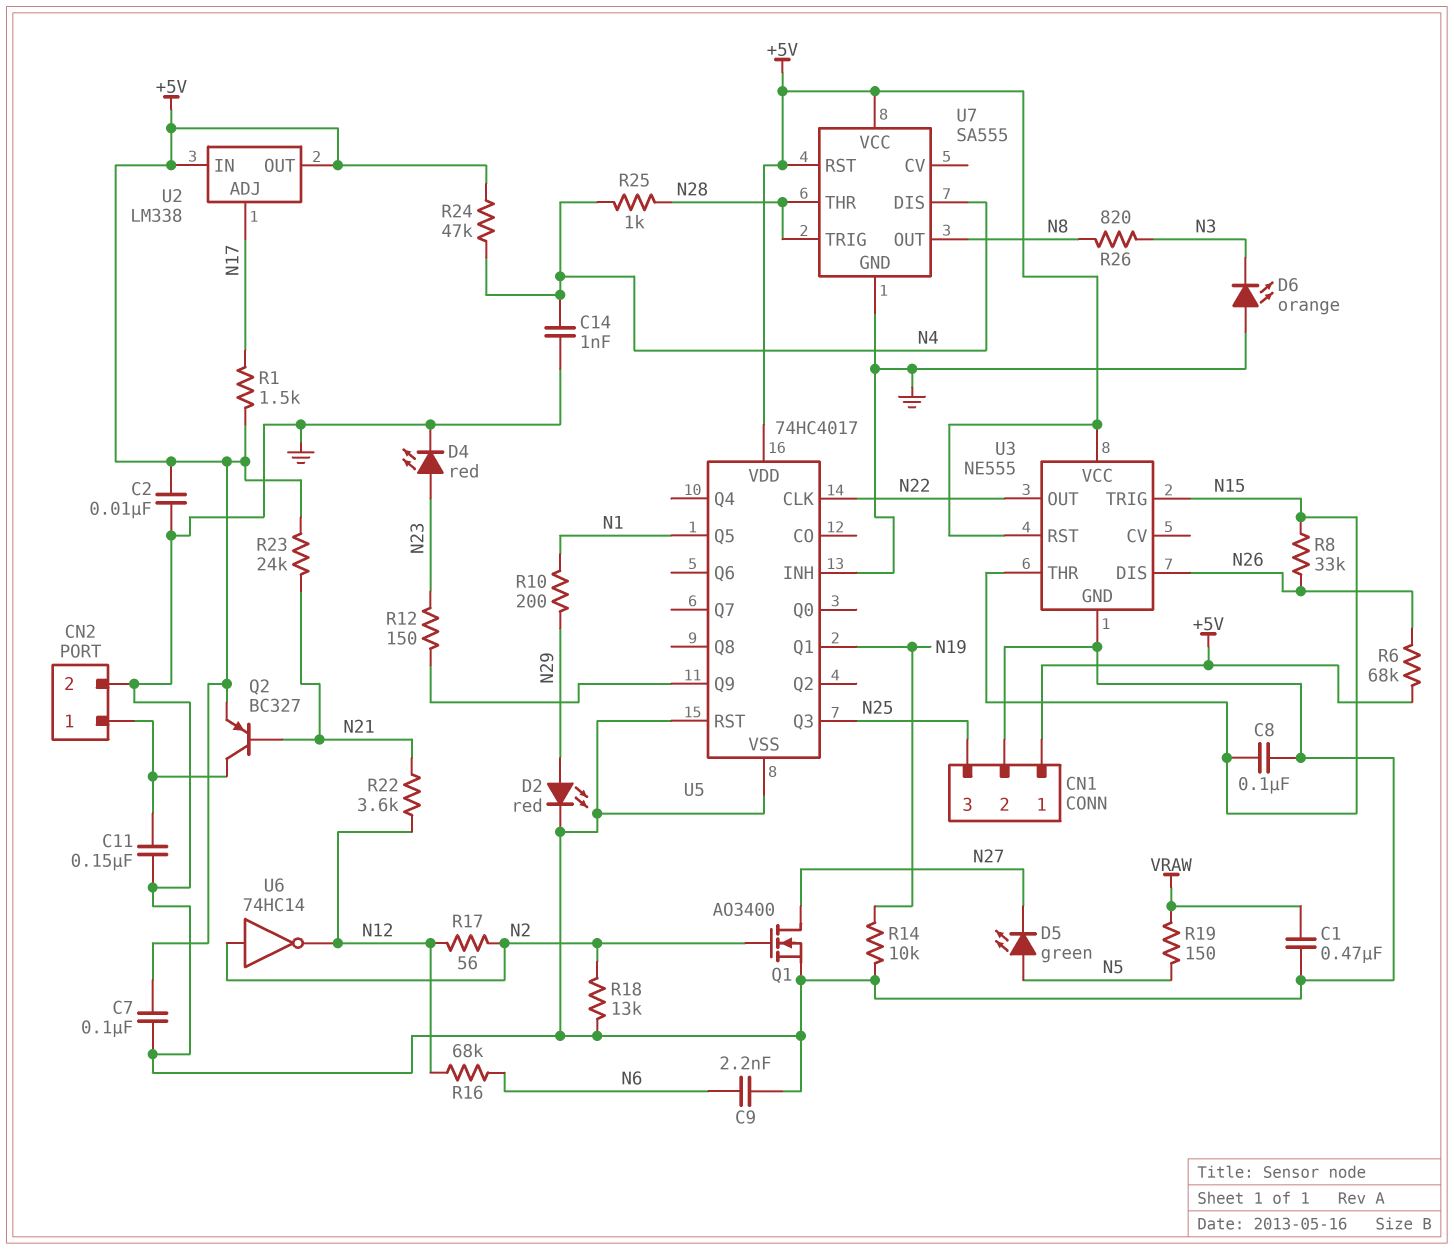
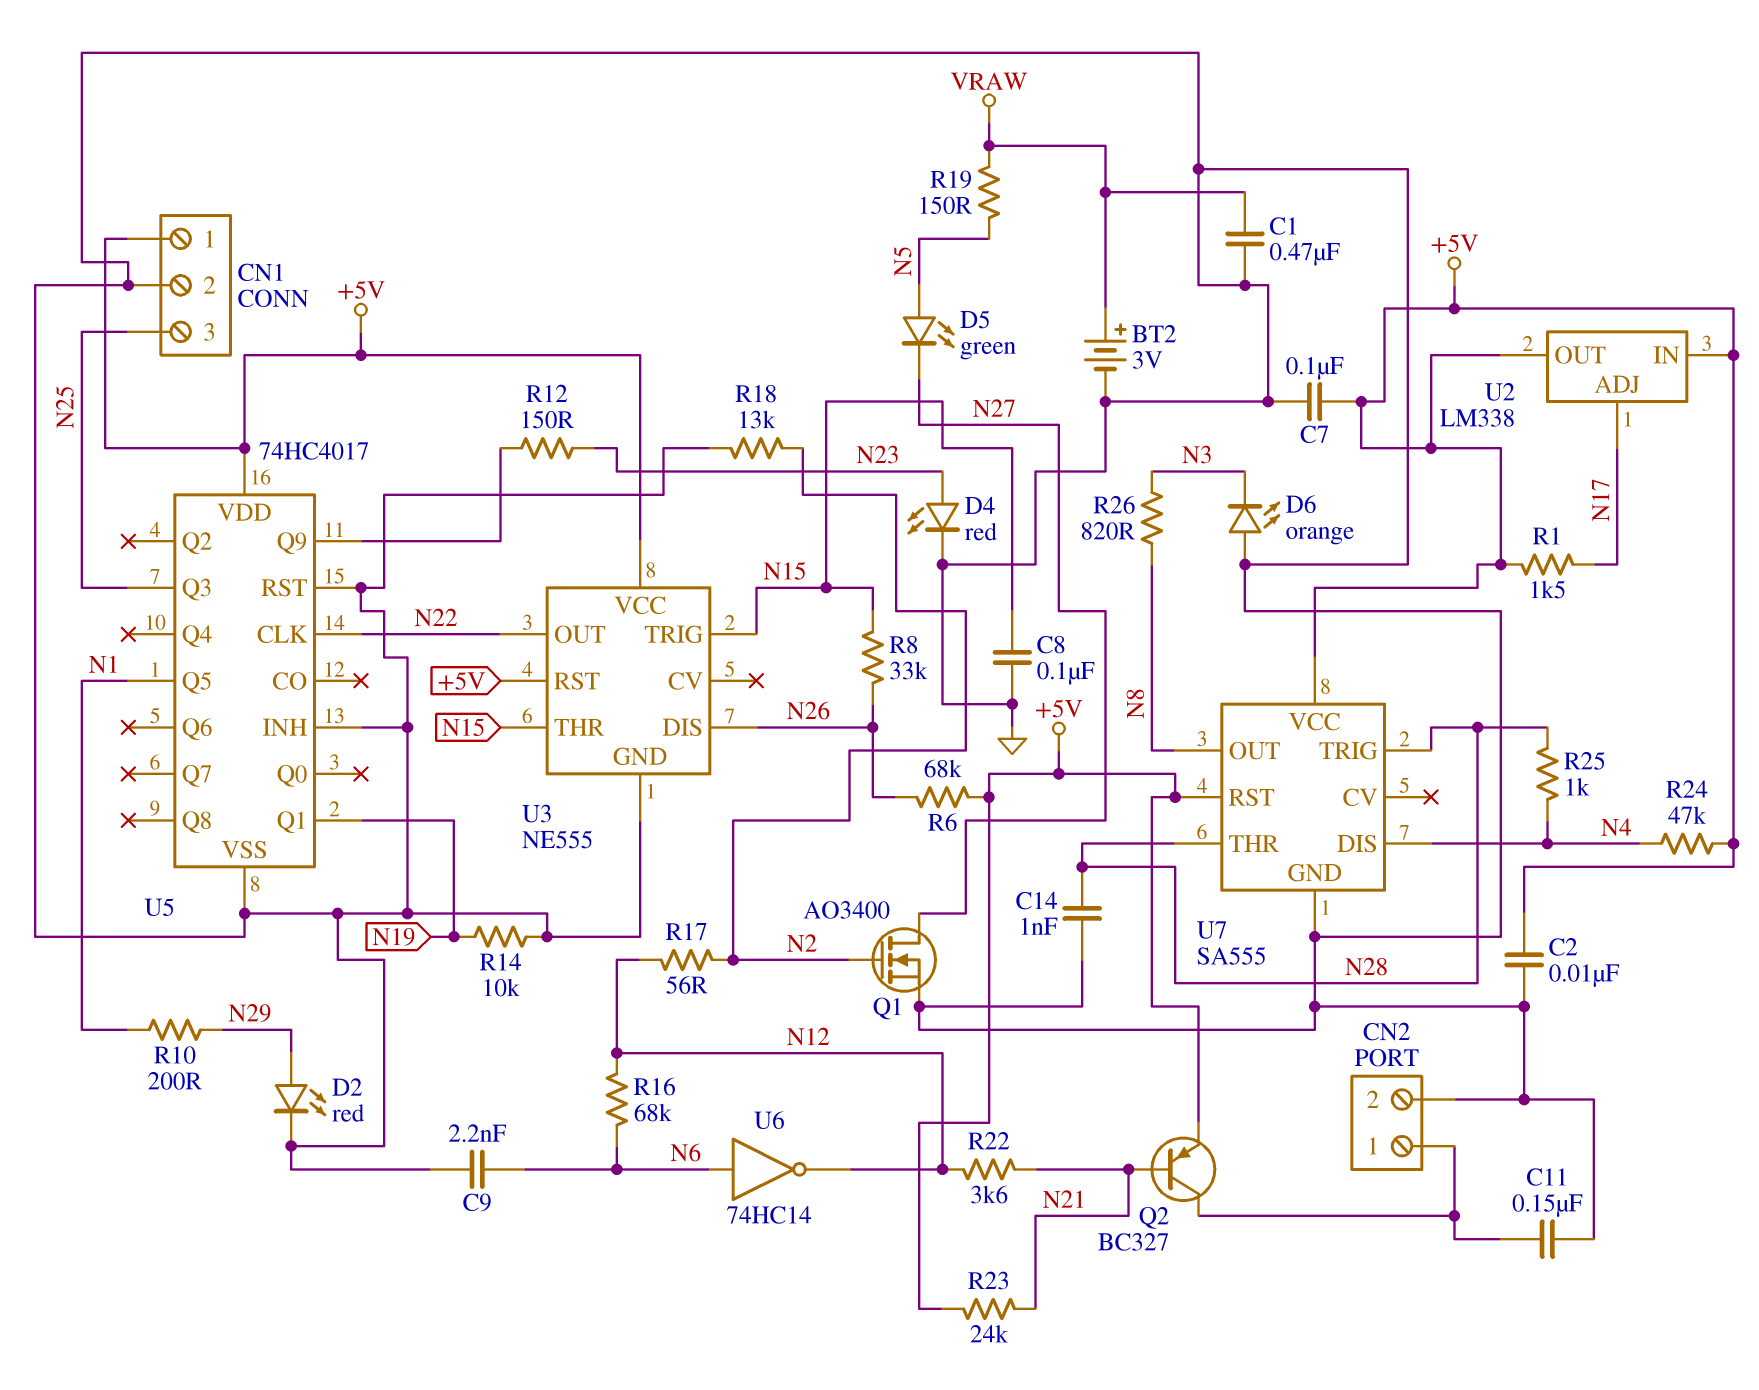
BT2: none -> 3V (plus VRAW, minus GND)
C14: 1nF (GND, N4) -> 1nF (GND, N28)
U6: NOT 74HC14 (in N2, out N12) -> NOT 74HC14 (in N6, out N12)

